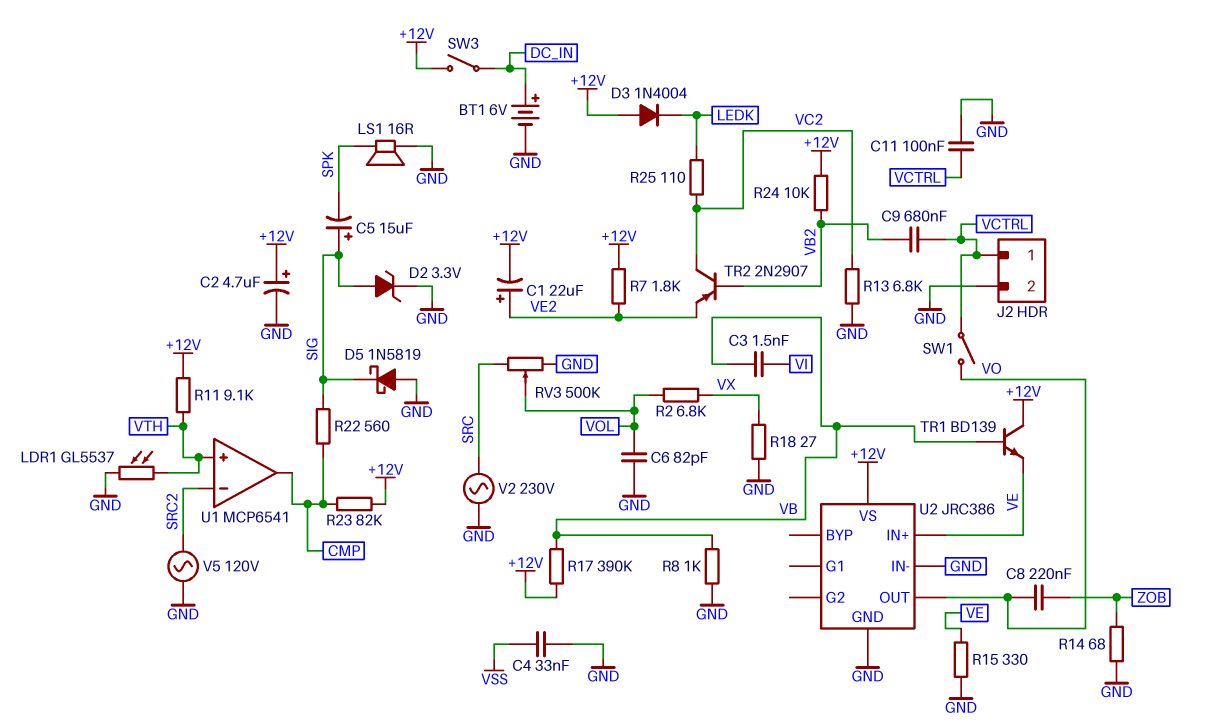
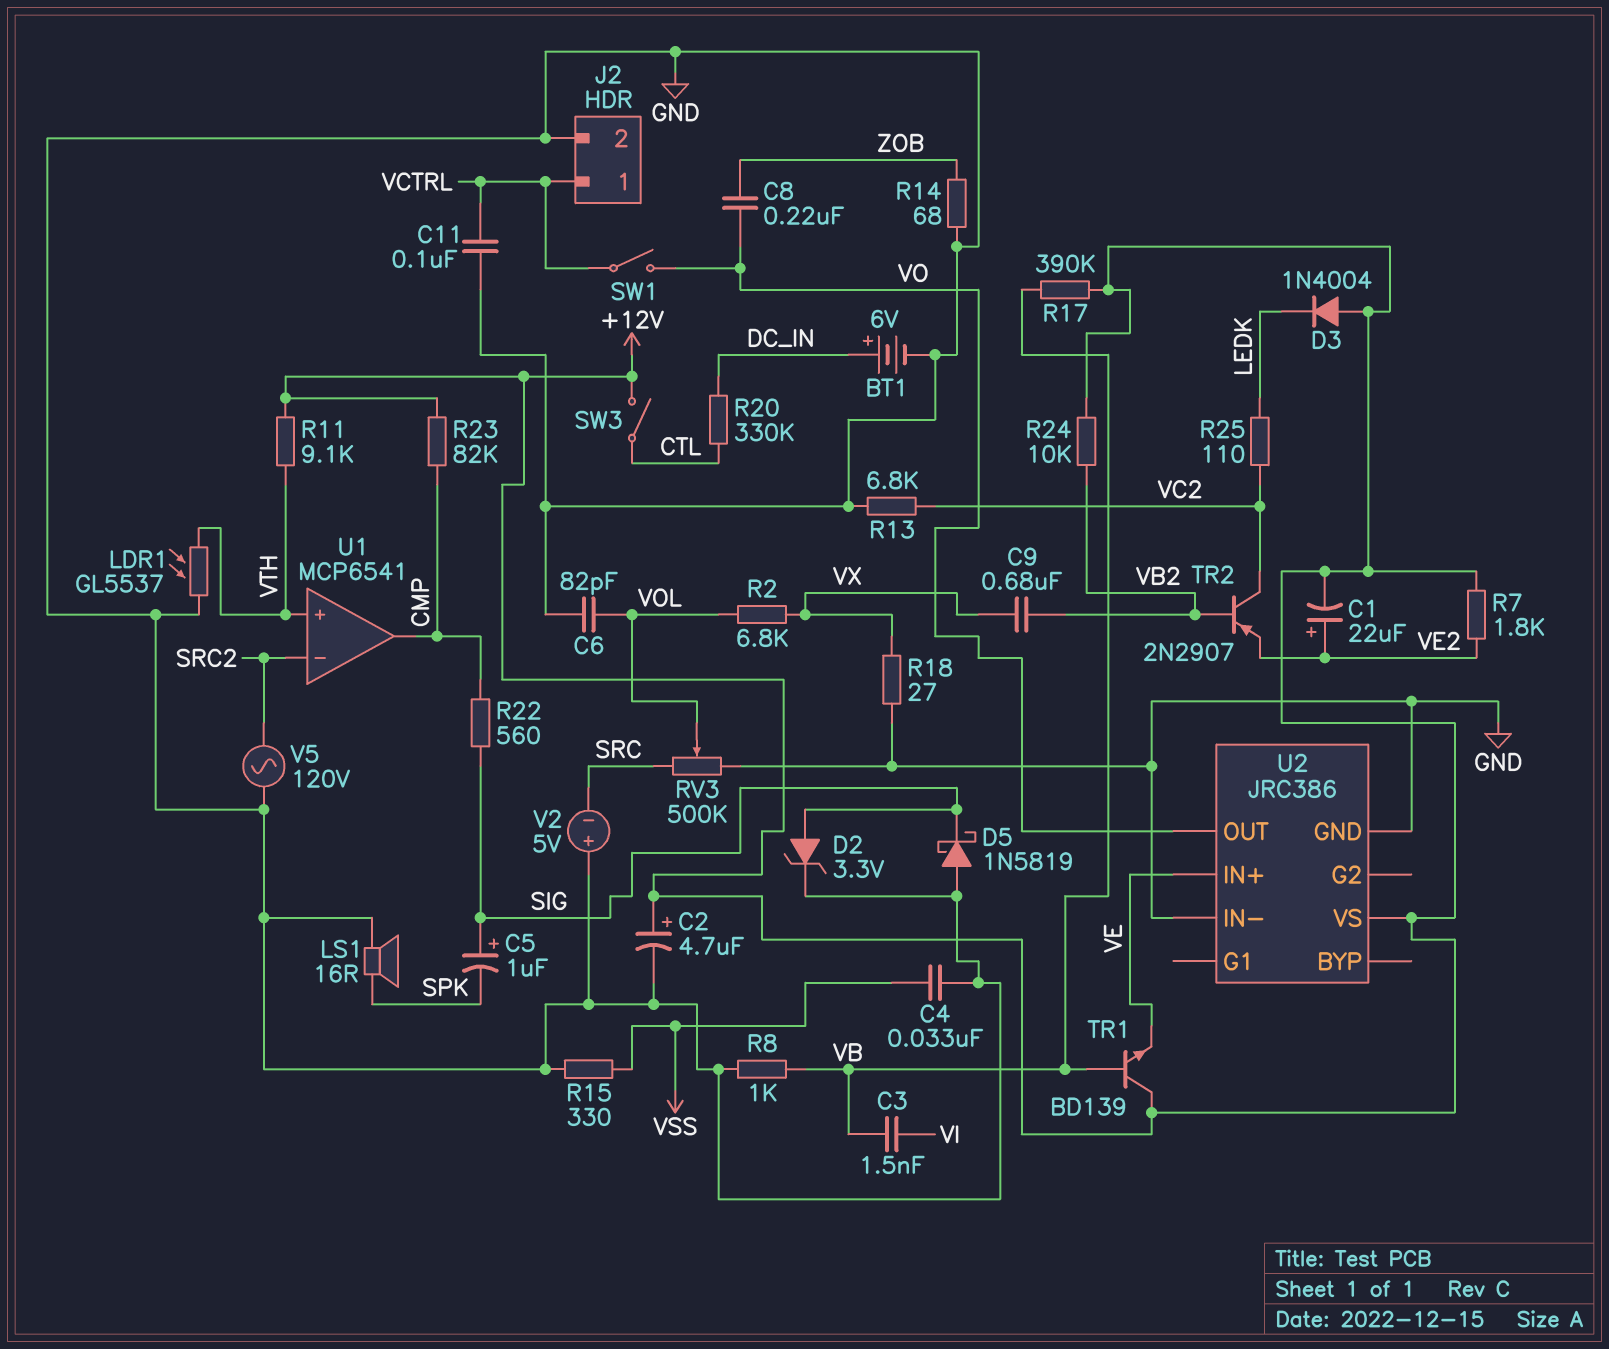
C5: 15uF (plus SIG, minus SPK) -> 1uF (plus SIG, minus SPK)
C9: 680nF (VB2, VCTRL) -> 680nF (VB2, VX)
R15: 330 (GND, VE) -> 330 (GND, VSS)
R20: none -> 330k (CTL, DC_IN)
SW3: switch (+12V, DC_IN) -> switch (+12V, CTL)
V2: AC 230V (GND, SRC) -> 5V (plus GND, minus SRC)

